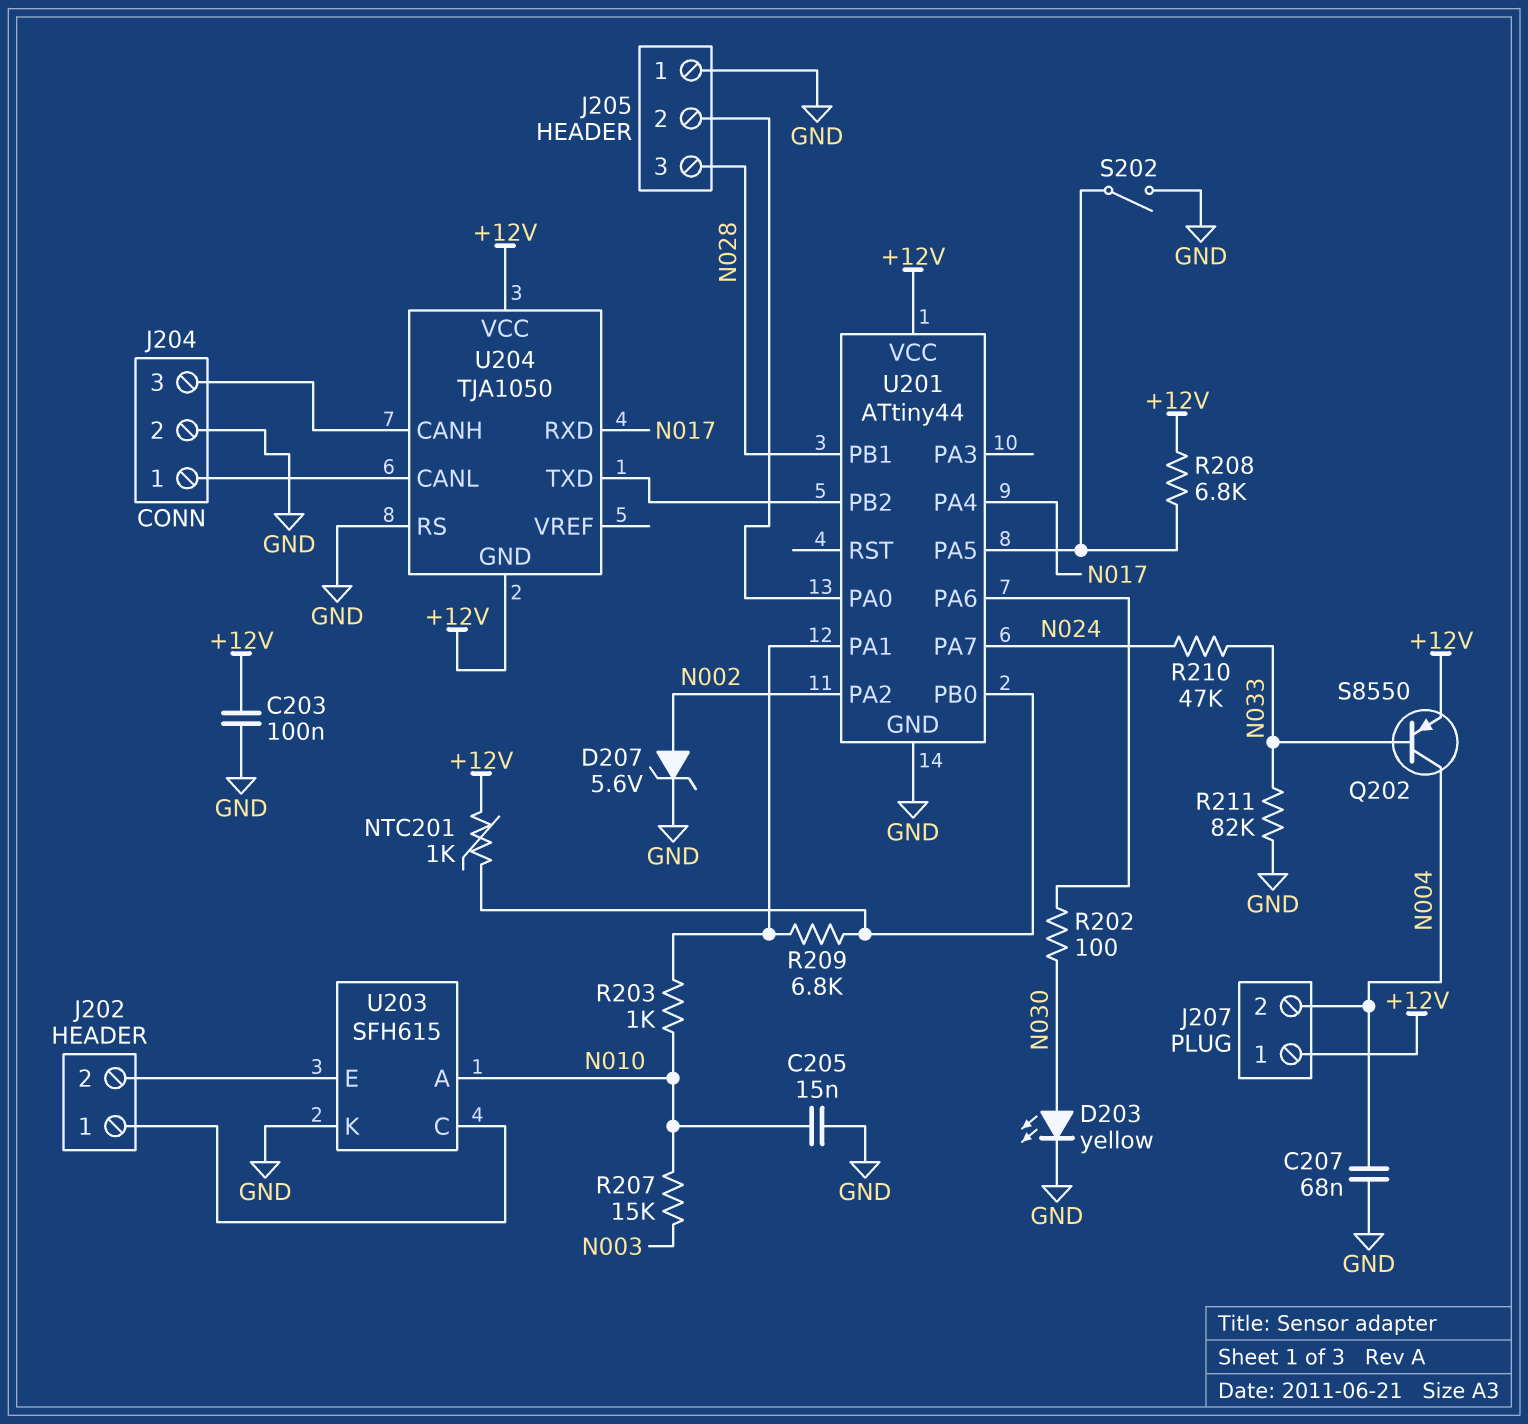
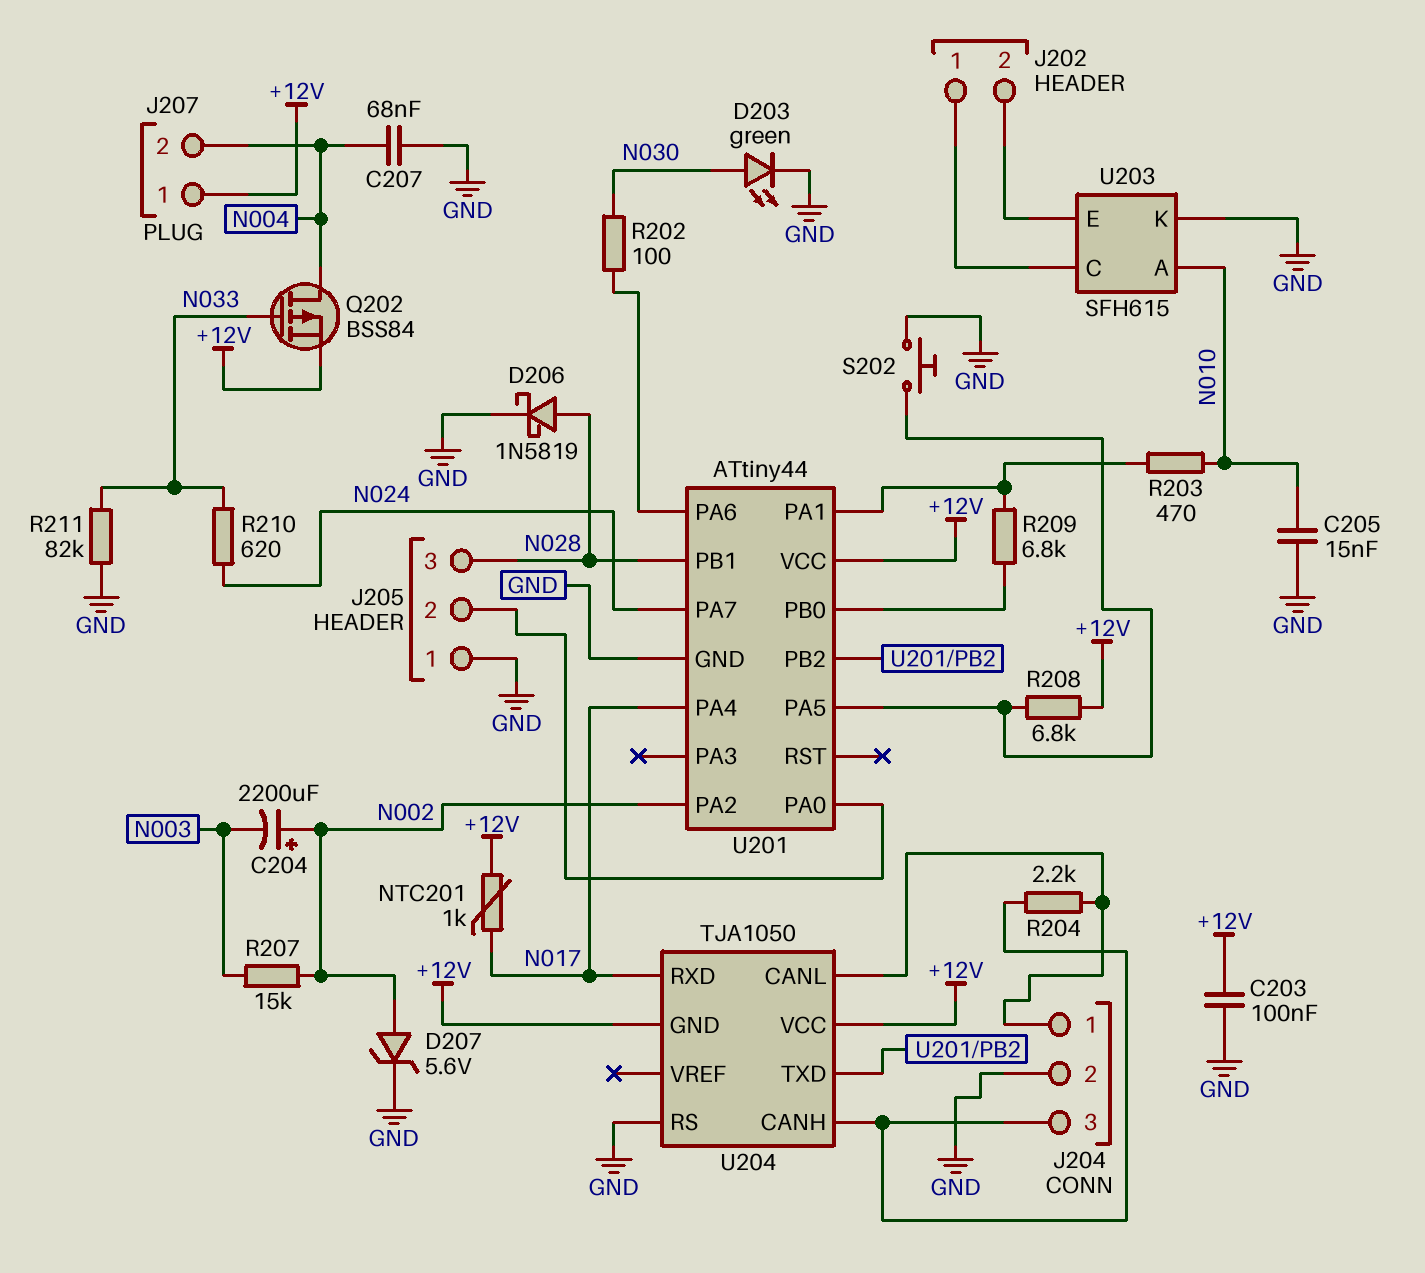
C204: none -> 2200uF (plus N002, minus N003)
D203: LED yellow (A N030, K GND) -> LED green (A N030, K GND)
D206: none -> schottky 1N5819 (A N028, K GND)
NTC201: 1k (+12V, U201/PB0) -> 1k (+12V, N017)
Q202: PNP S8550 (B N033, C N004, E +12V) -> PMOS BSS84 (G N033, D N004, S +12V)
R203: 1k (N010, U201/PA1) -> 470 (N010, U201/PA1)
R204: none -> 2.2k (J204/1, J204/3)
R207: 15k (N003, N010) -> 15k (N002, N003)
R210: 47k (N024, N033) -> 620 (N024, N033)
S202: switch (GND, U201/PA5) -> button (GND, U201/PA5)

